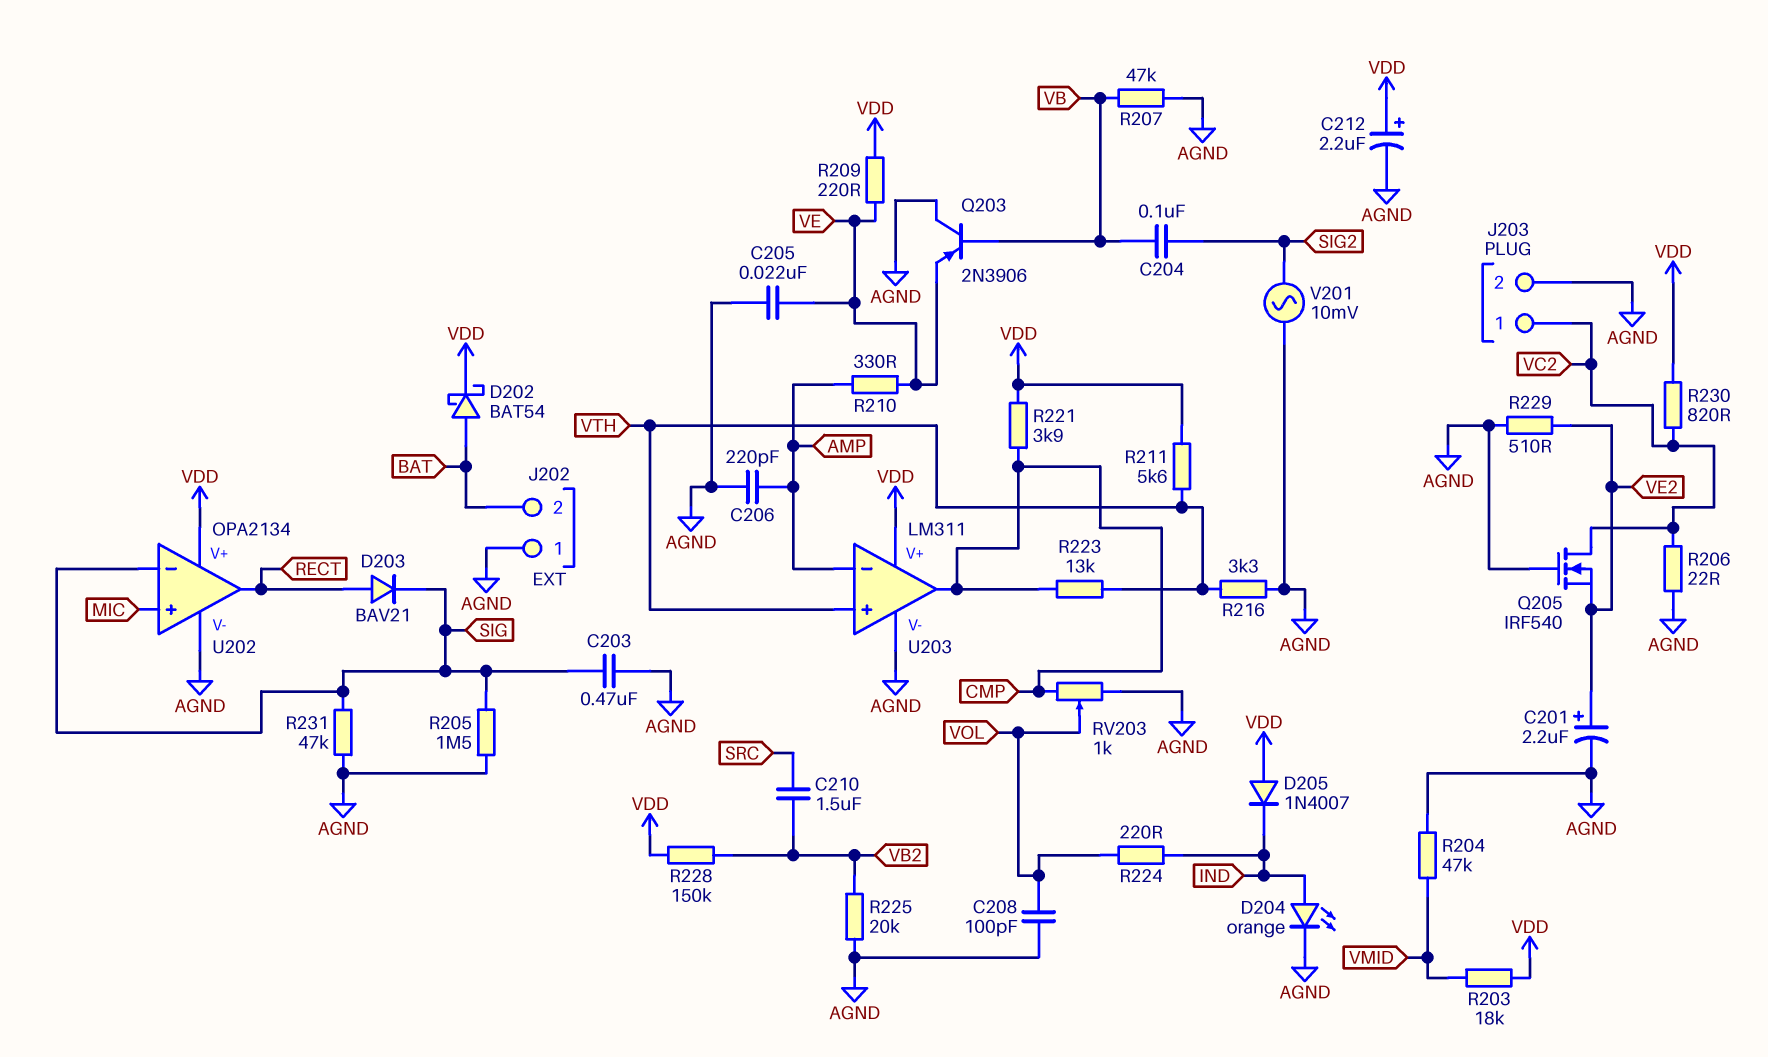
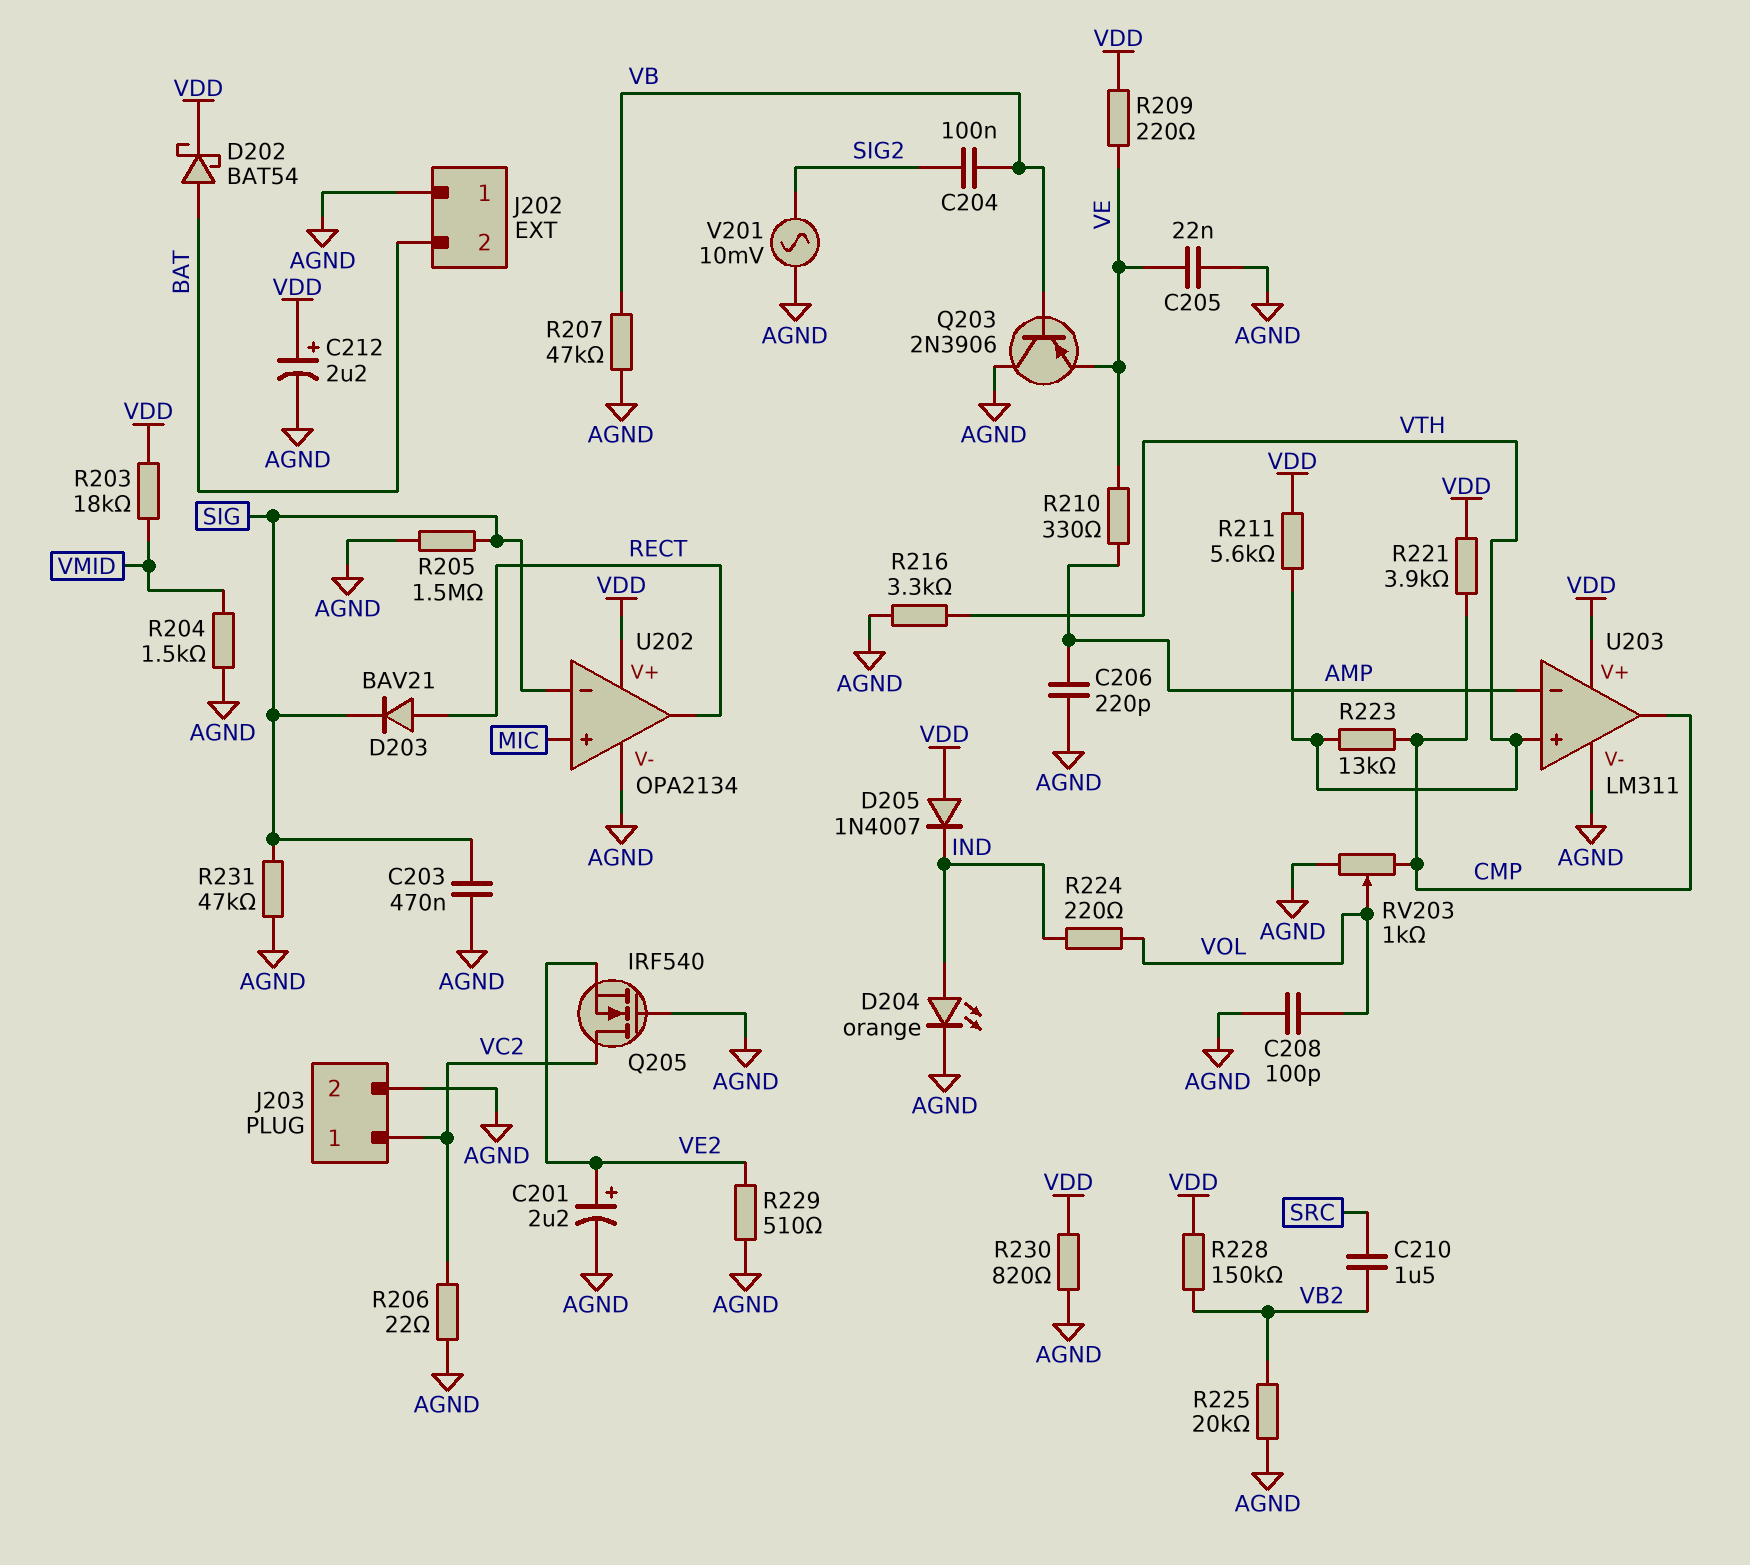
R204: 47k (AGND, VMID) -> 1.5k (AGND, VMID)
R230: 820 (VC2, VDD) -> 820 (AGND, VDD)

